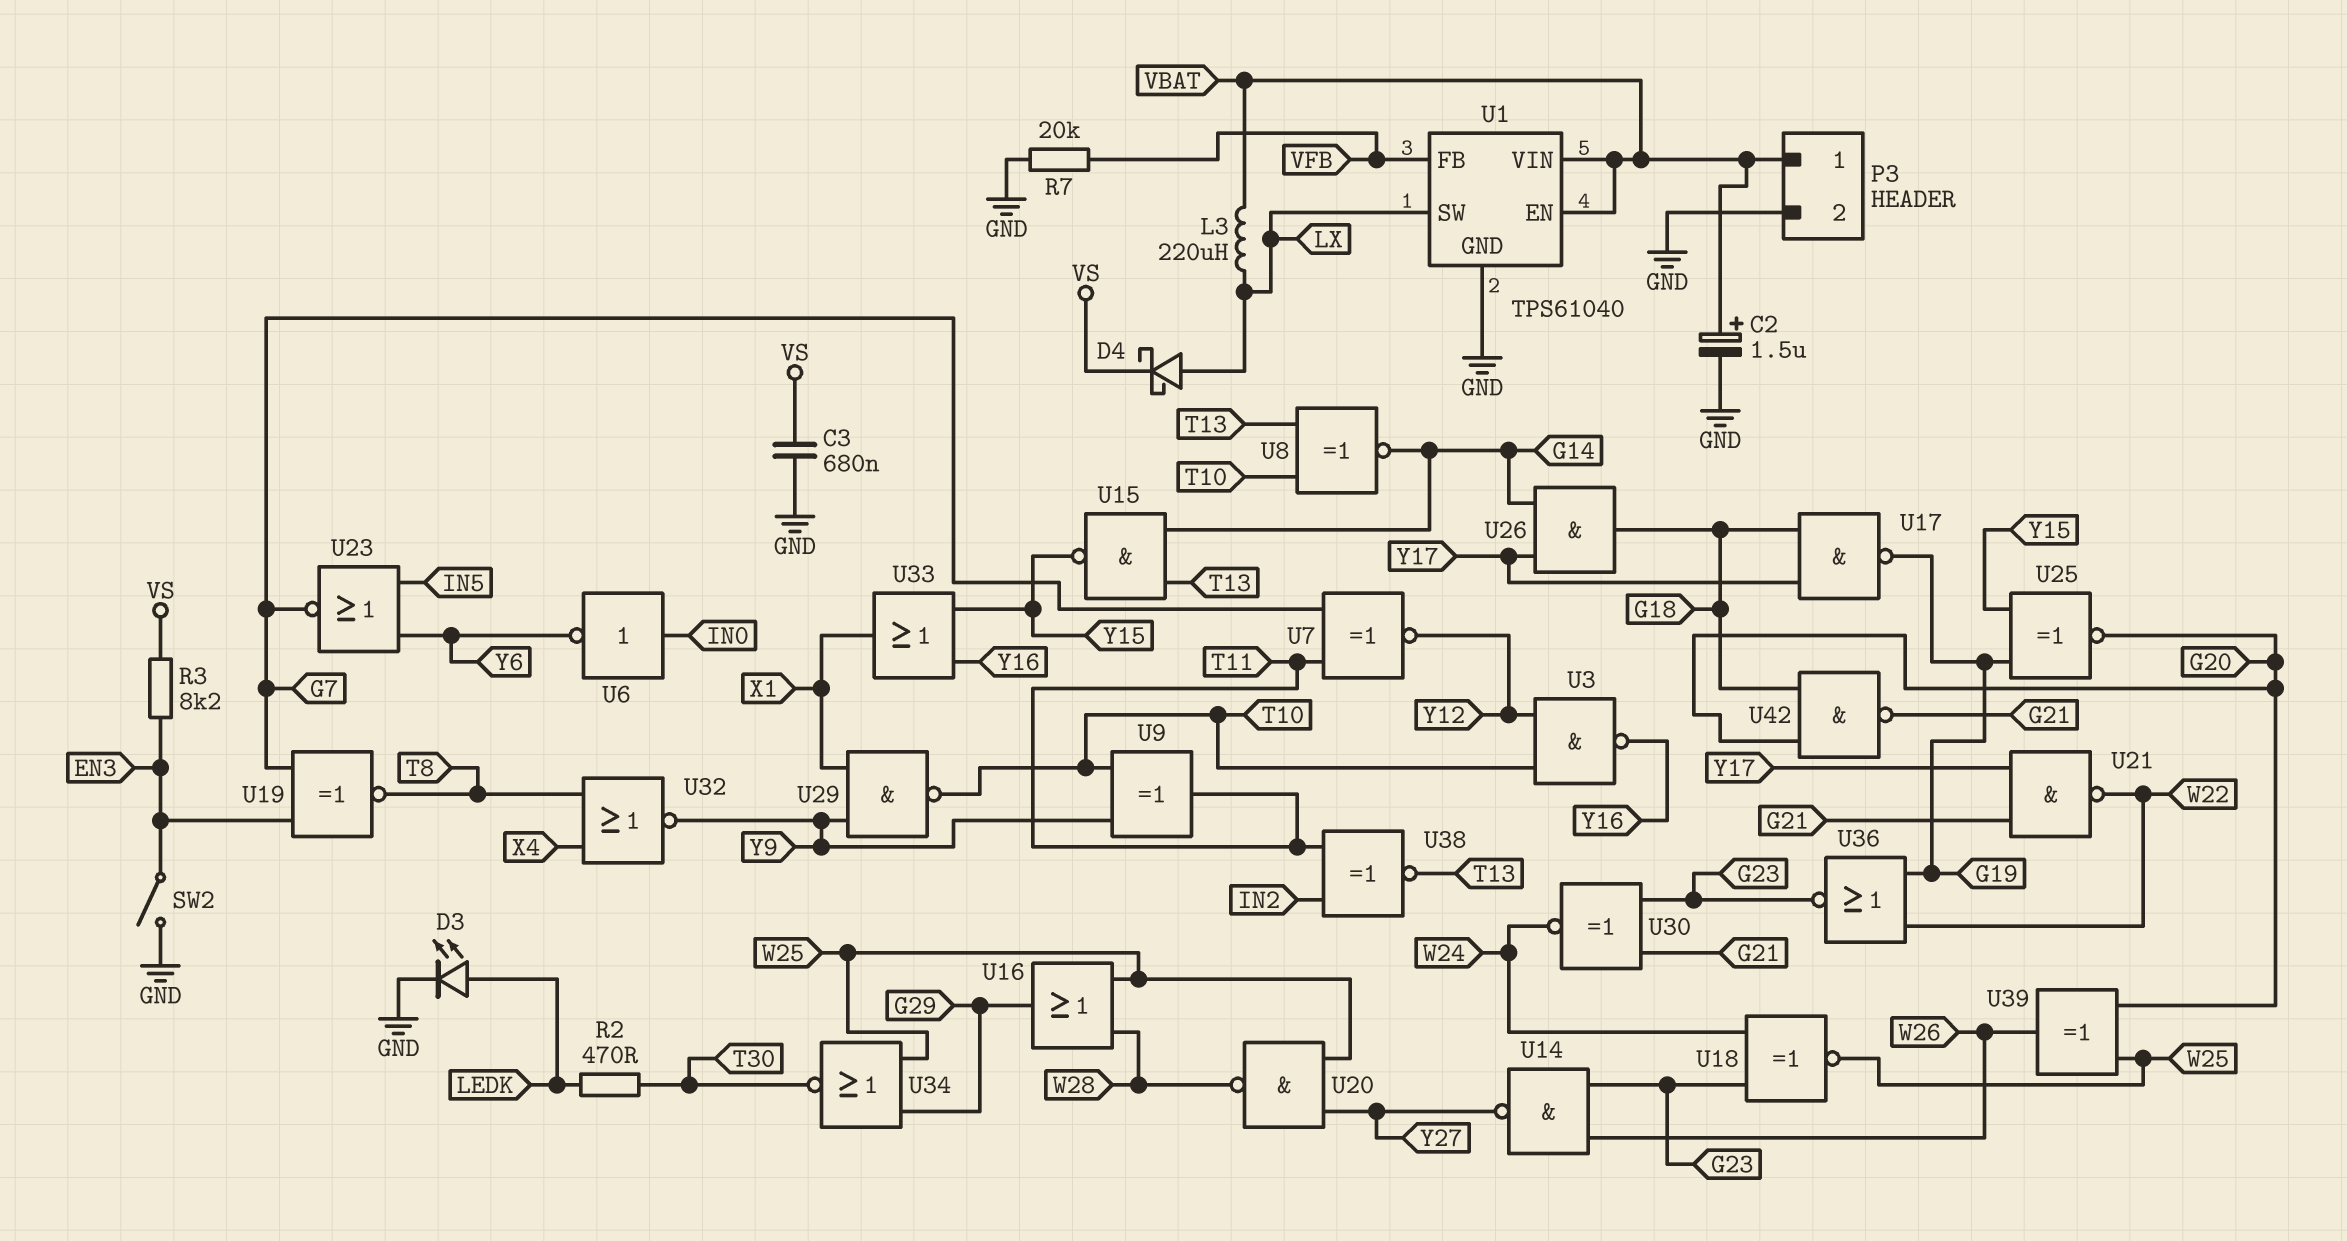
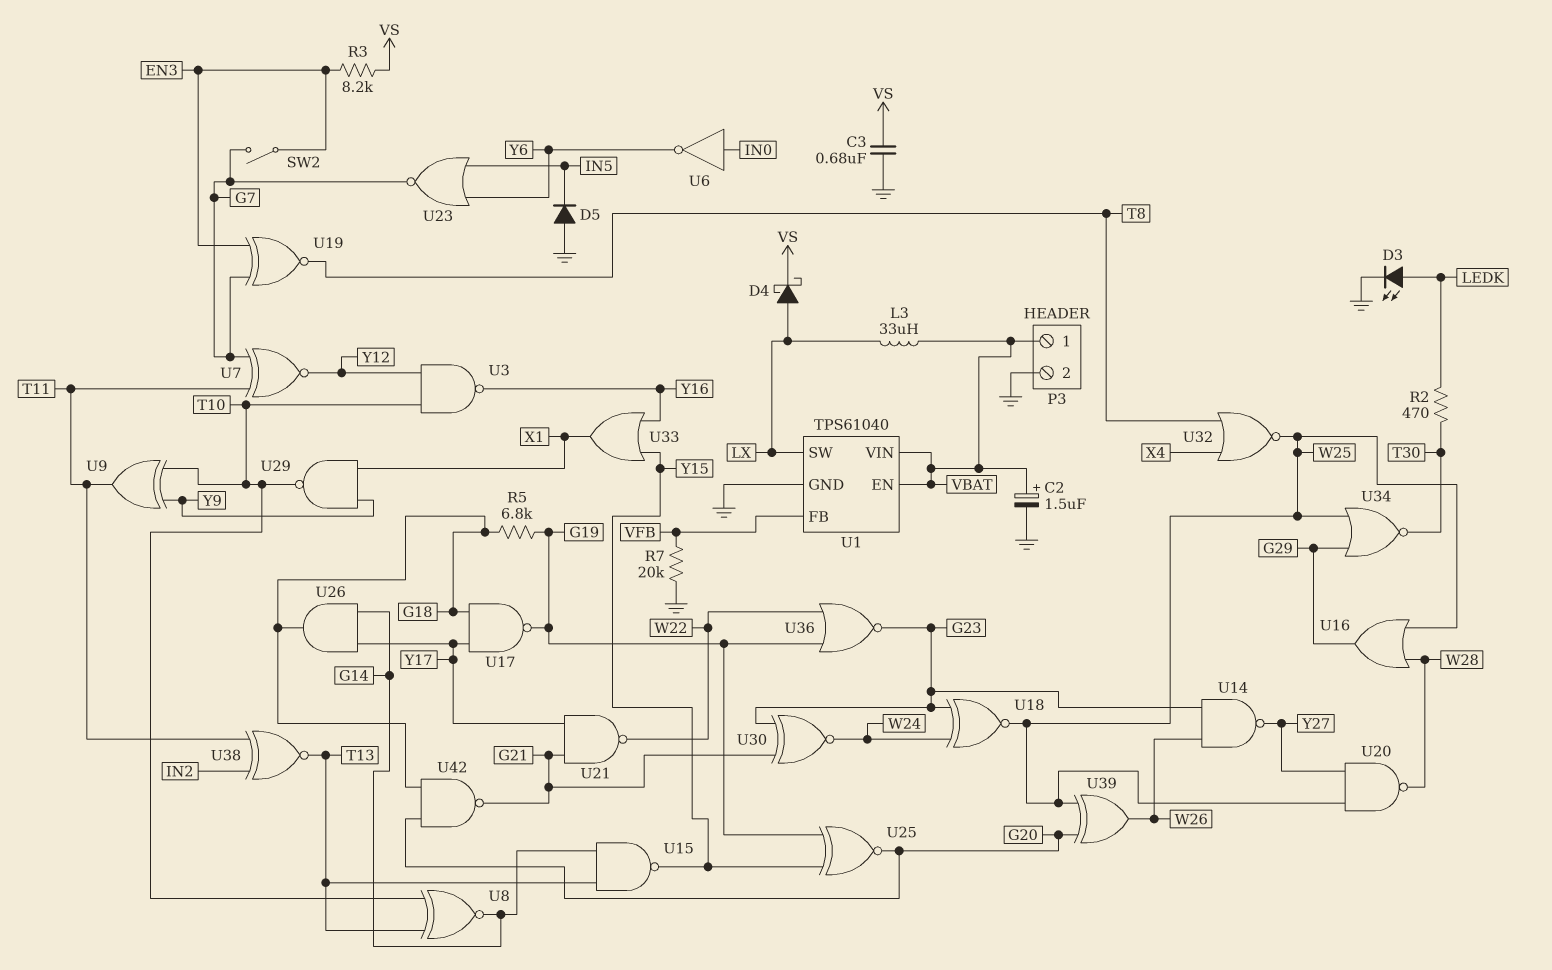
D5: none -> diode (A GND, K IN5)
L3: 220uH (LX, VBAT) -> 33uH (LX, VBAT)
R5: none -> 6.8k (G18, G19)
SW2: switch (EN3, GND) -> switch (EN3, G7)
U32: NOR (in T8, in X4, out Y9) -> NOR (in T8, in X4, out W25)

